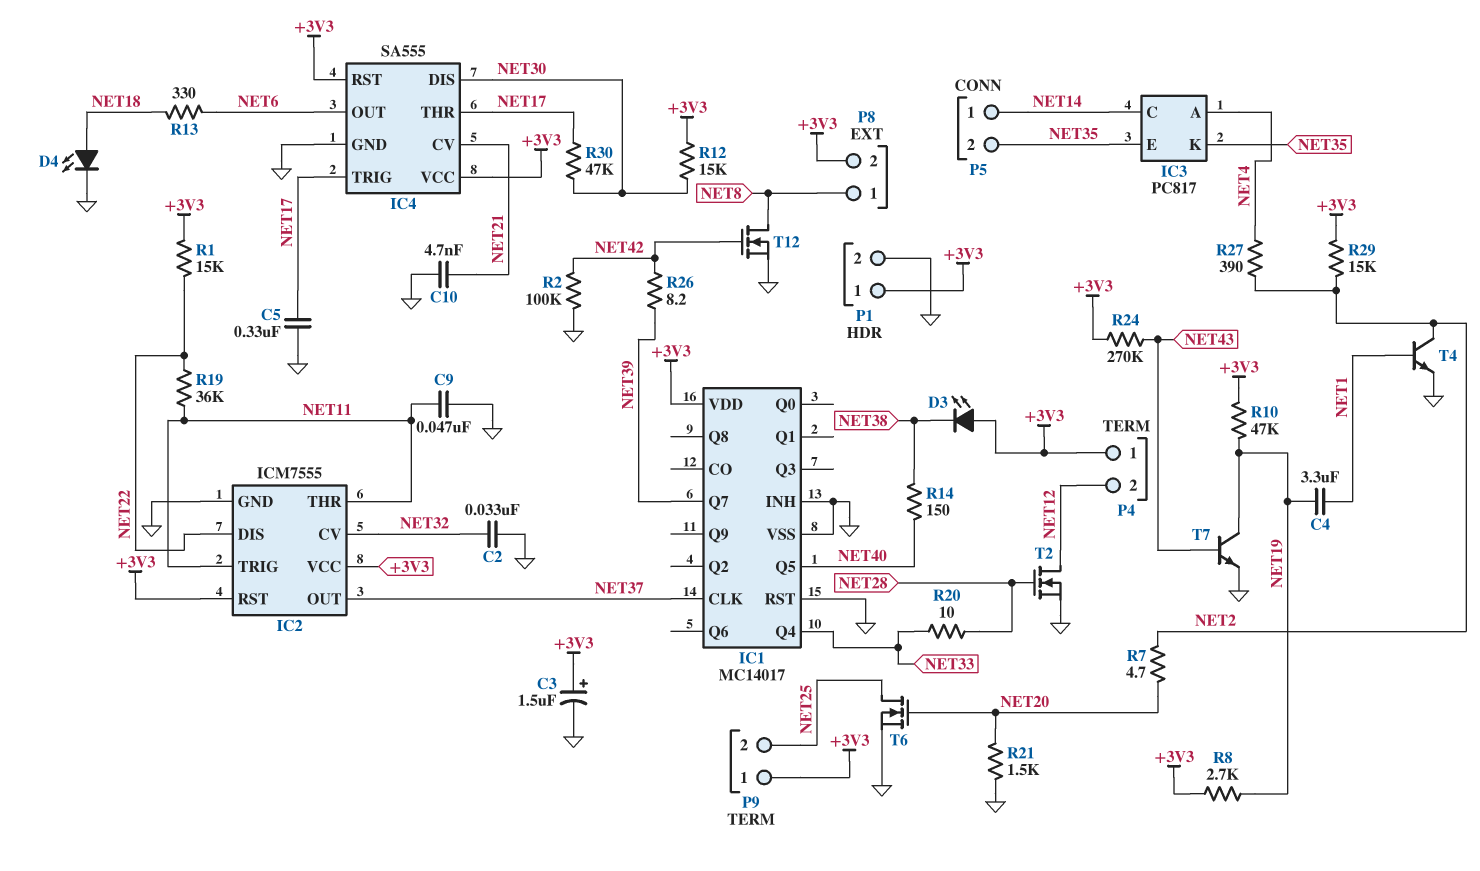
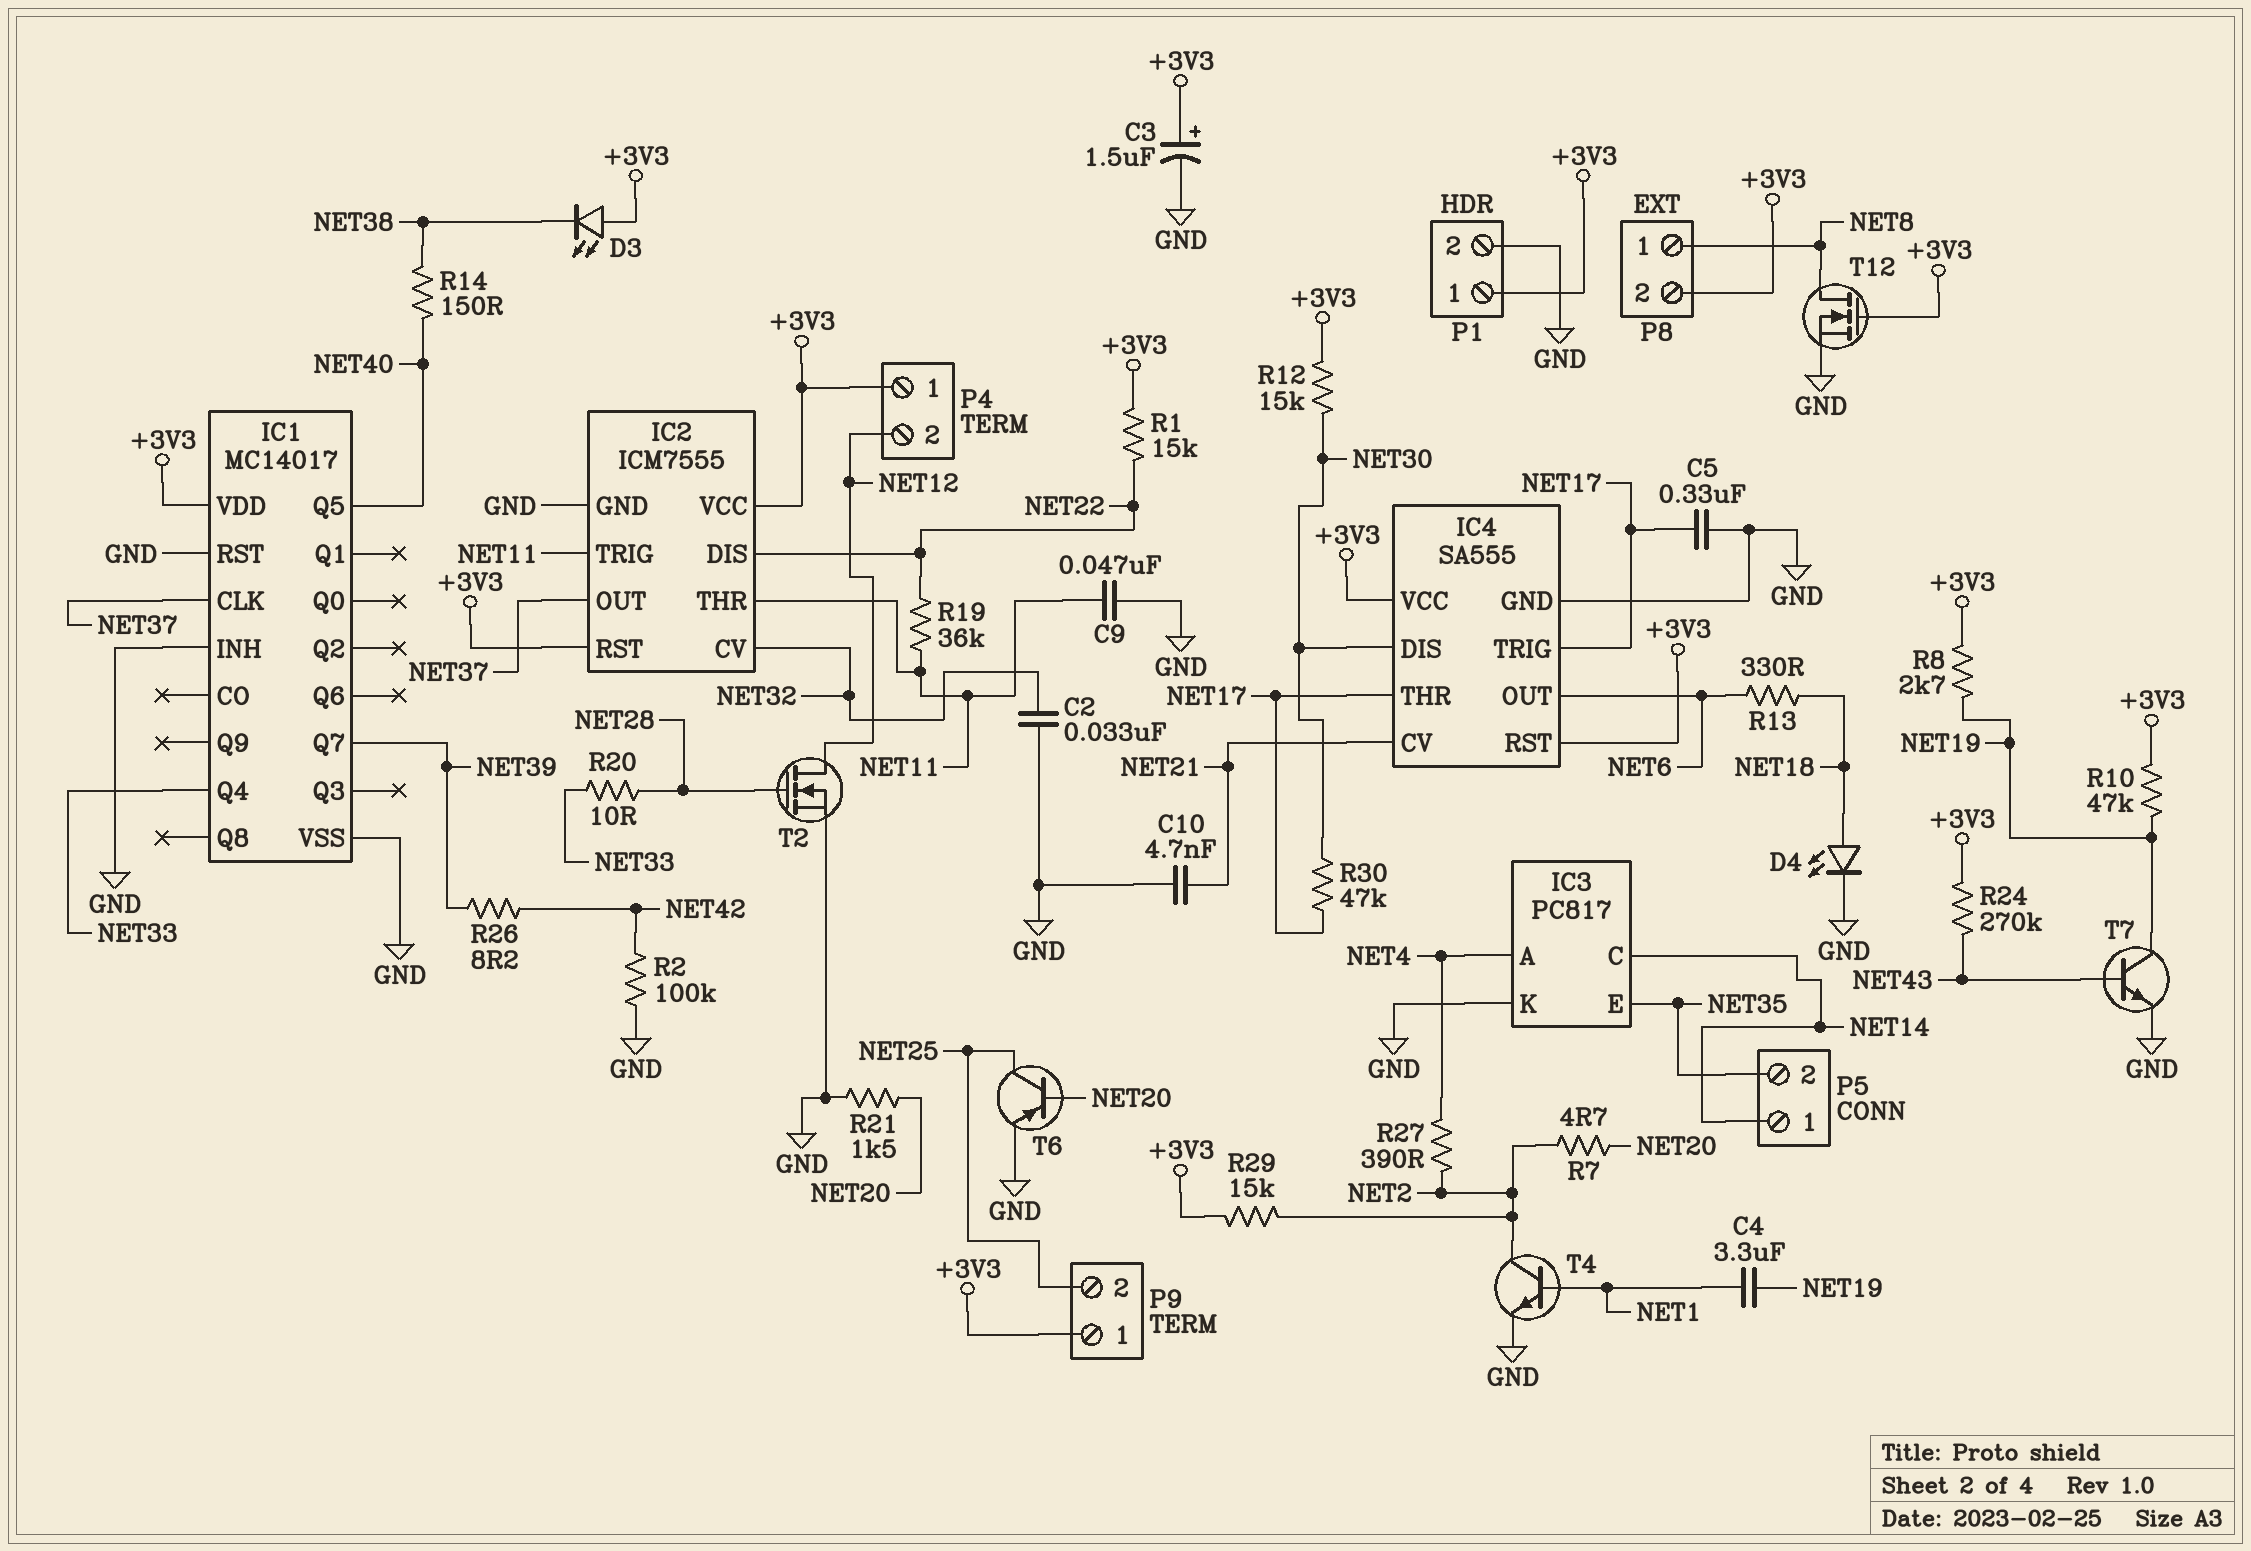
IC3 pin K: NET35 -> GND
T6: NMOS (G NET20, D NET25, S GND) -> PNP (B NET20, C NET25, E GND)
T12: NMOS (G NET42, D NET8, S GND) -> NMOS (G +3V3, D NET8, S GND)

